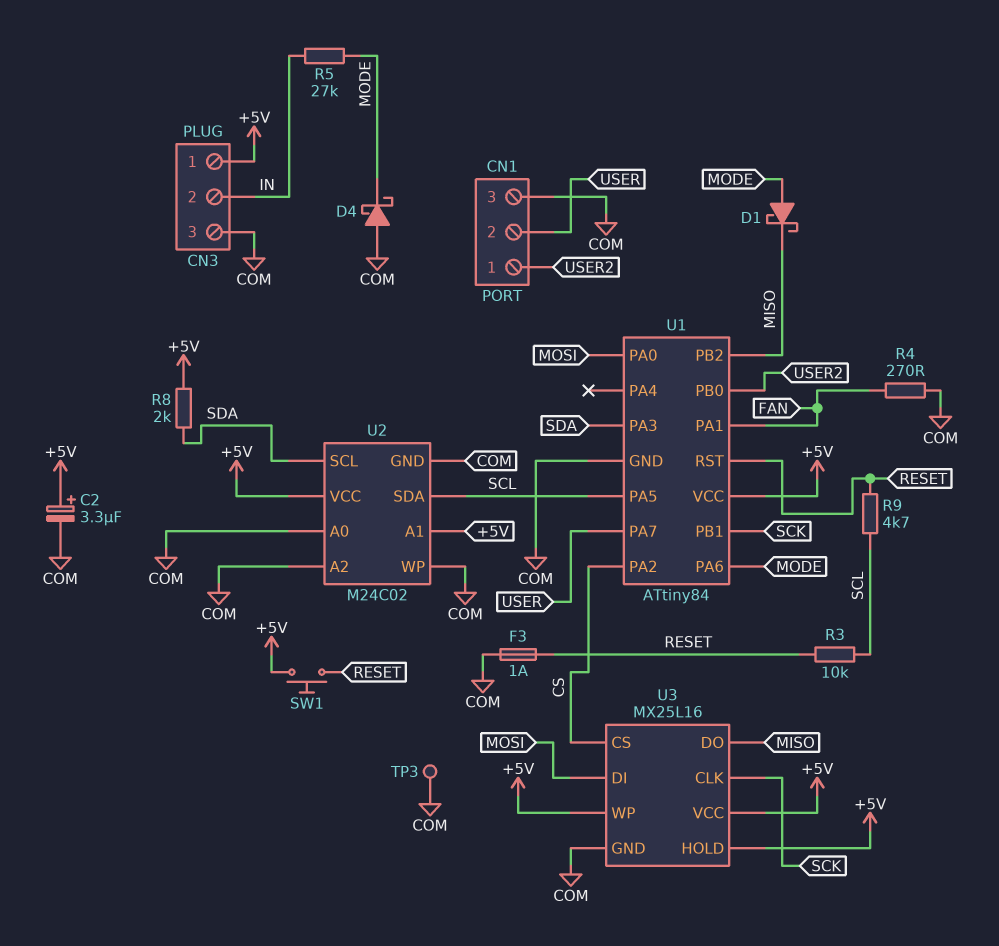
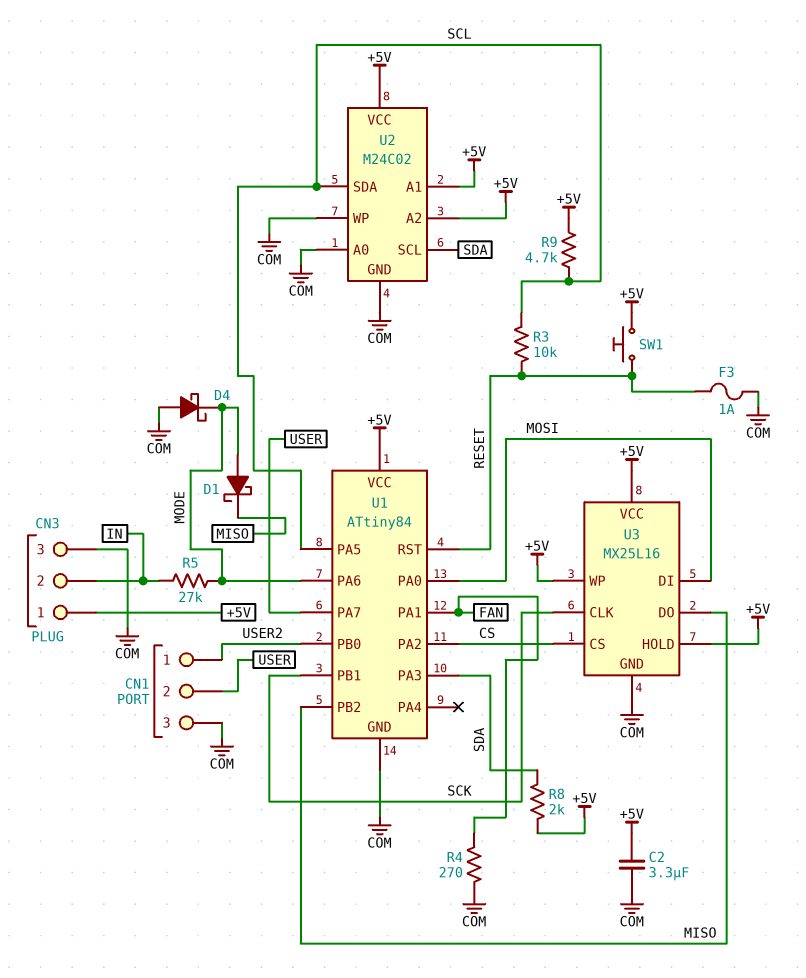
C2: 3.3uF (plus +5V, minus COM) -> 3.3uF (+5V, COM)
R9: 4.7k (RESET, SCL) -> 4.7k (+5V, SCL)
TP3: test point (COM) -> none
U2 pin A2: COM -> +5V

